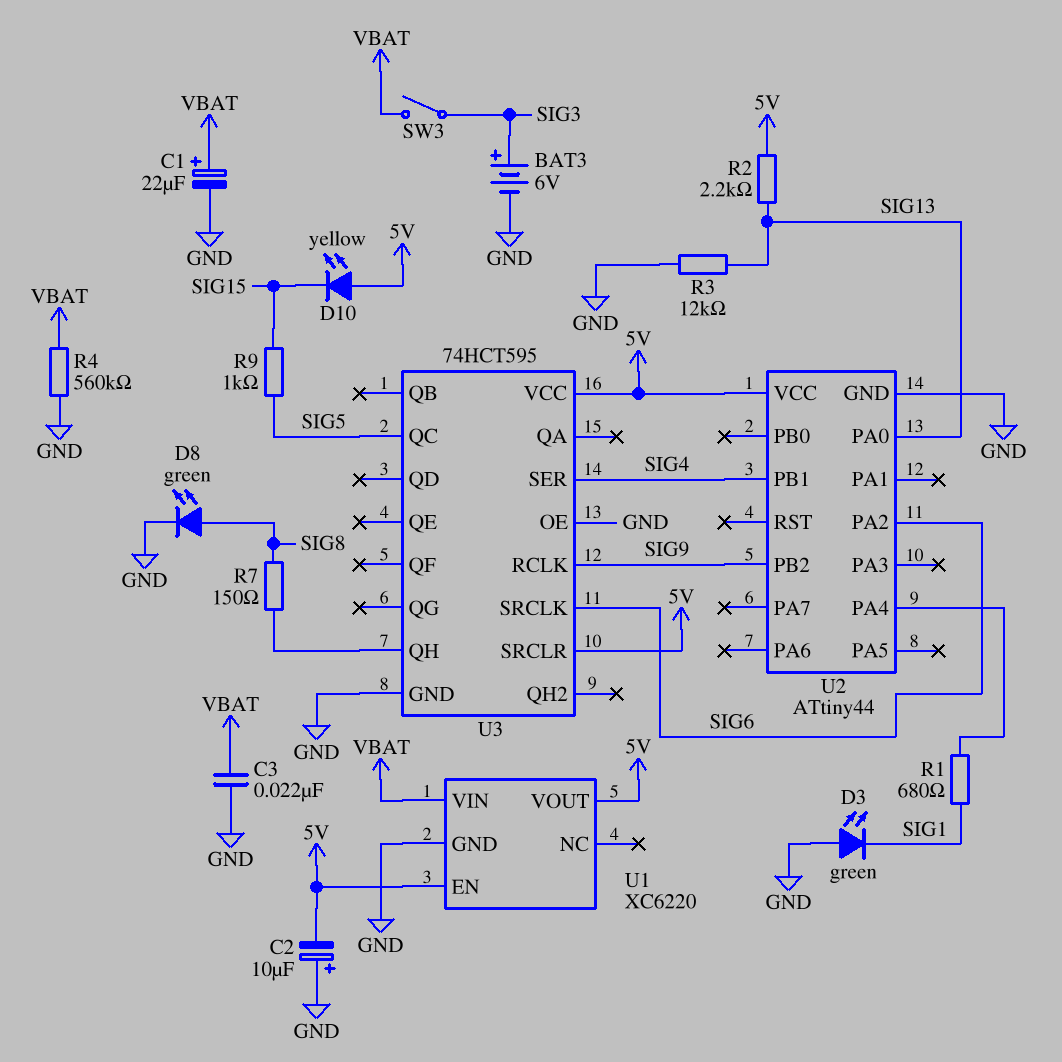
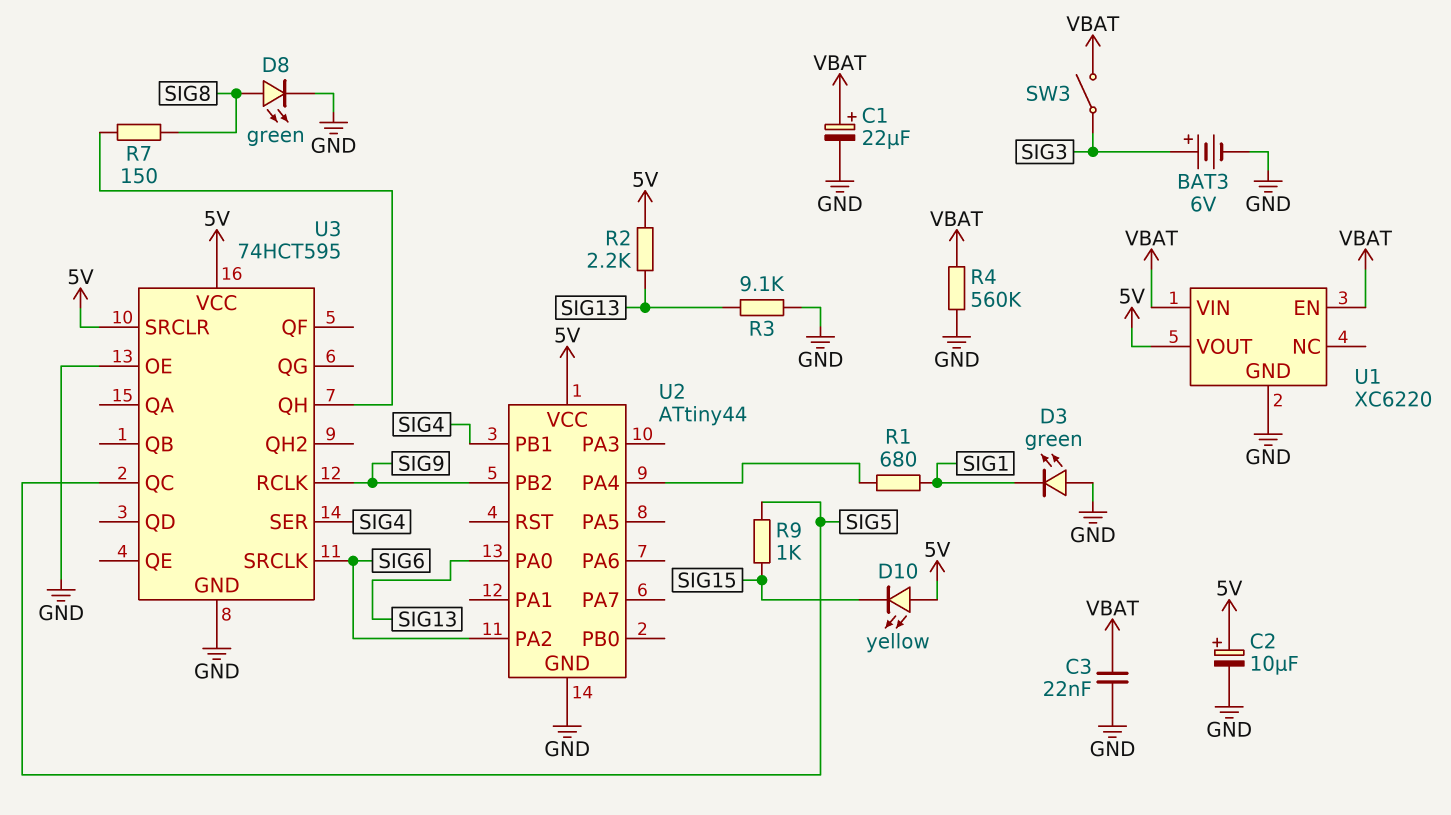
C2: 10uF (plus GND, minus 5V) -> 10uF (plus 5V, minus GND)
R3: 12k (GND, SIG13) -> 9.1k (GND, SIG13)
U1 pin EN: 5V -> VBAT

